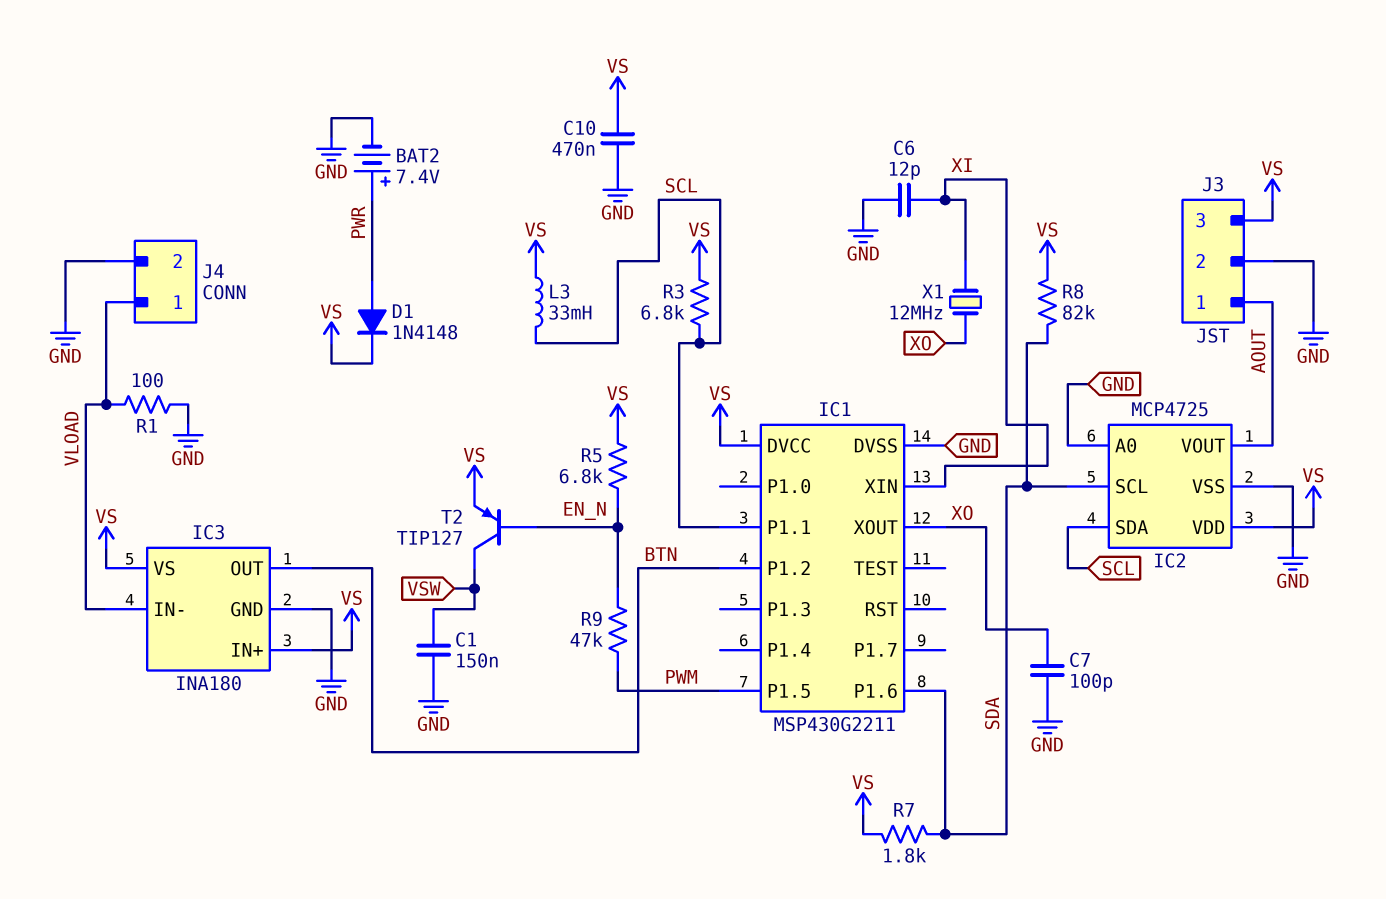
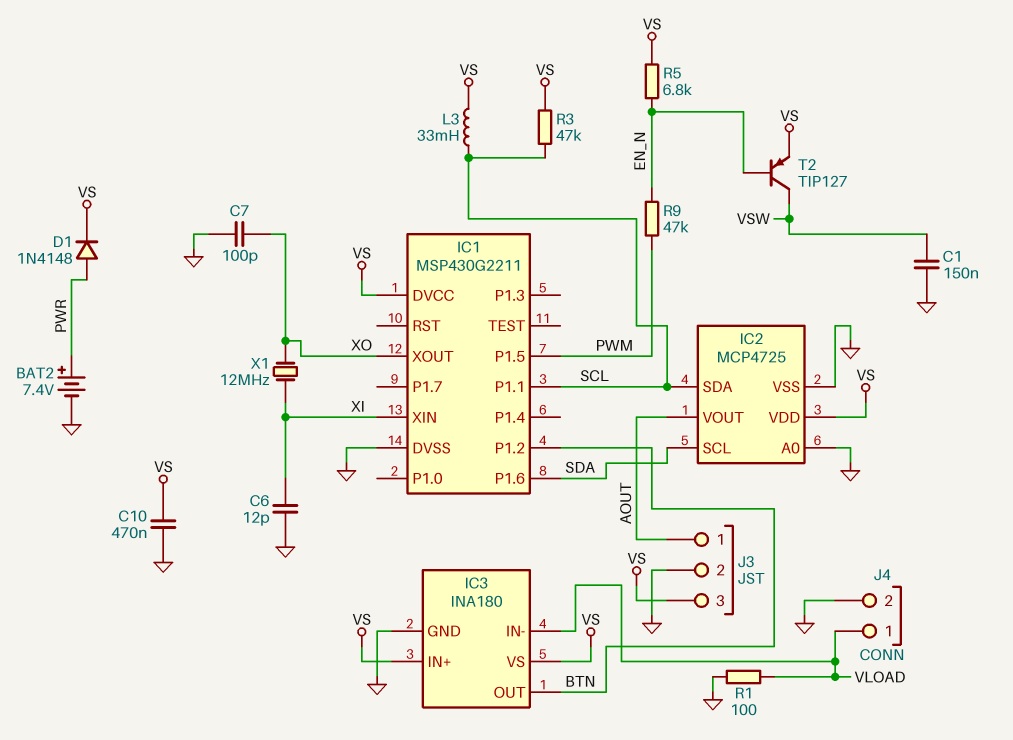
R3: 6.8k (SCL, VS) -> 47k (SCL, VS)
R7: 1.8k (SDA, VS) -> none
R8: 82k (SDA, VS) -> none

